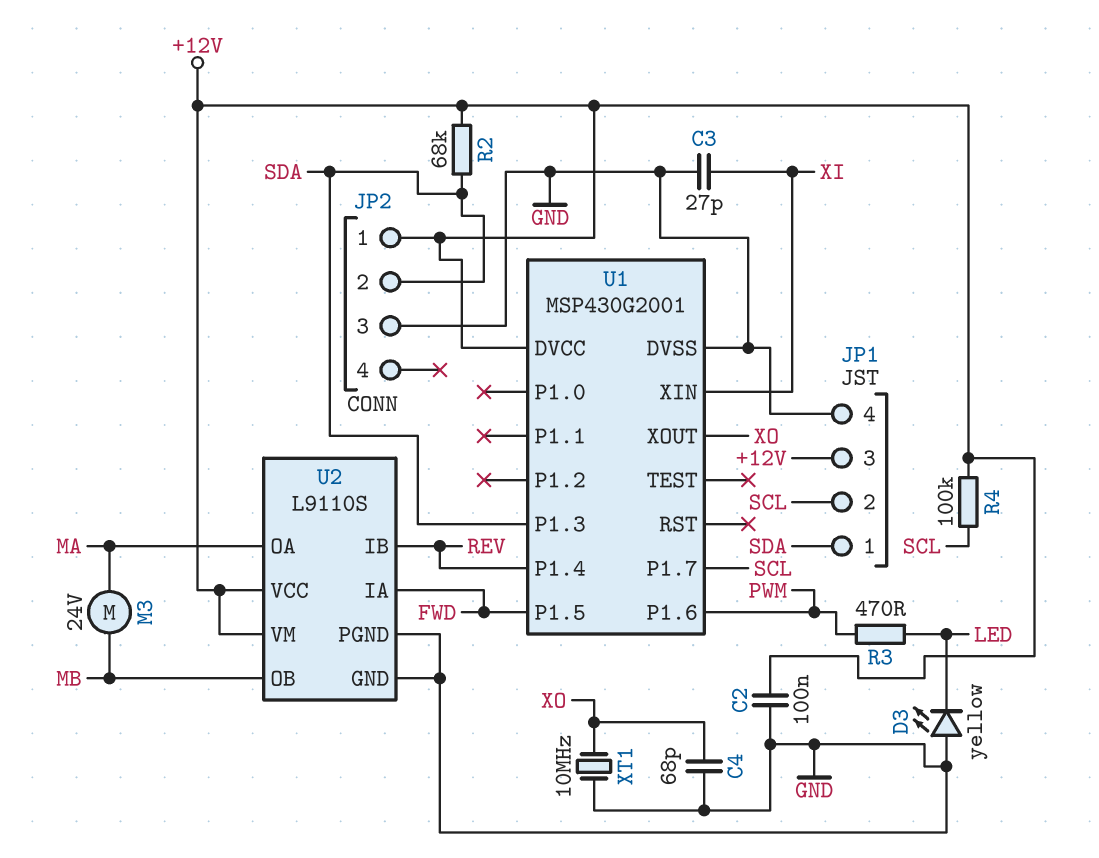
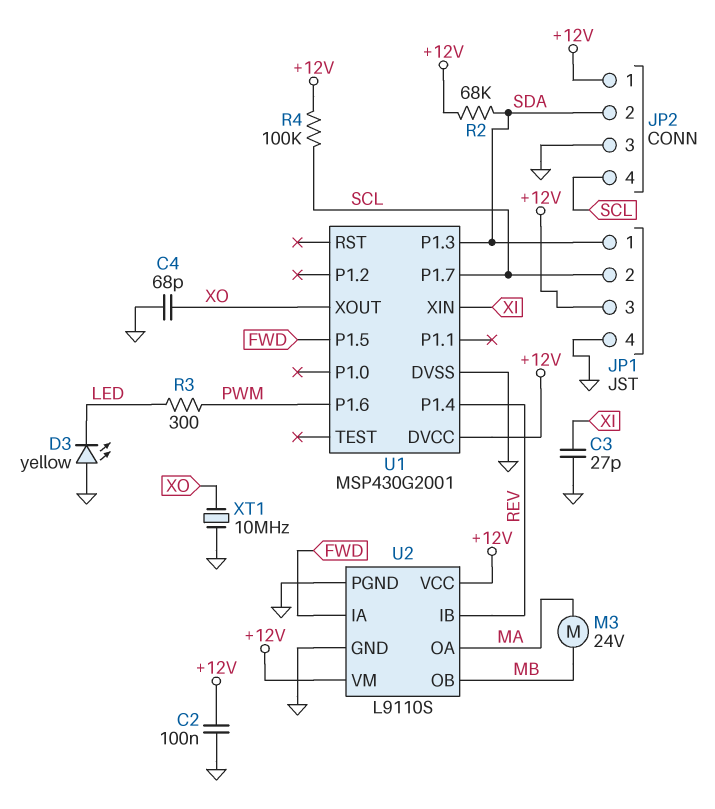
JP2 pin 4: none -> SCL
R3: 470 (LED, PWM) -> 300 (LED, PWM)

